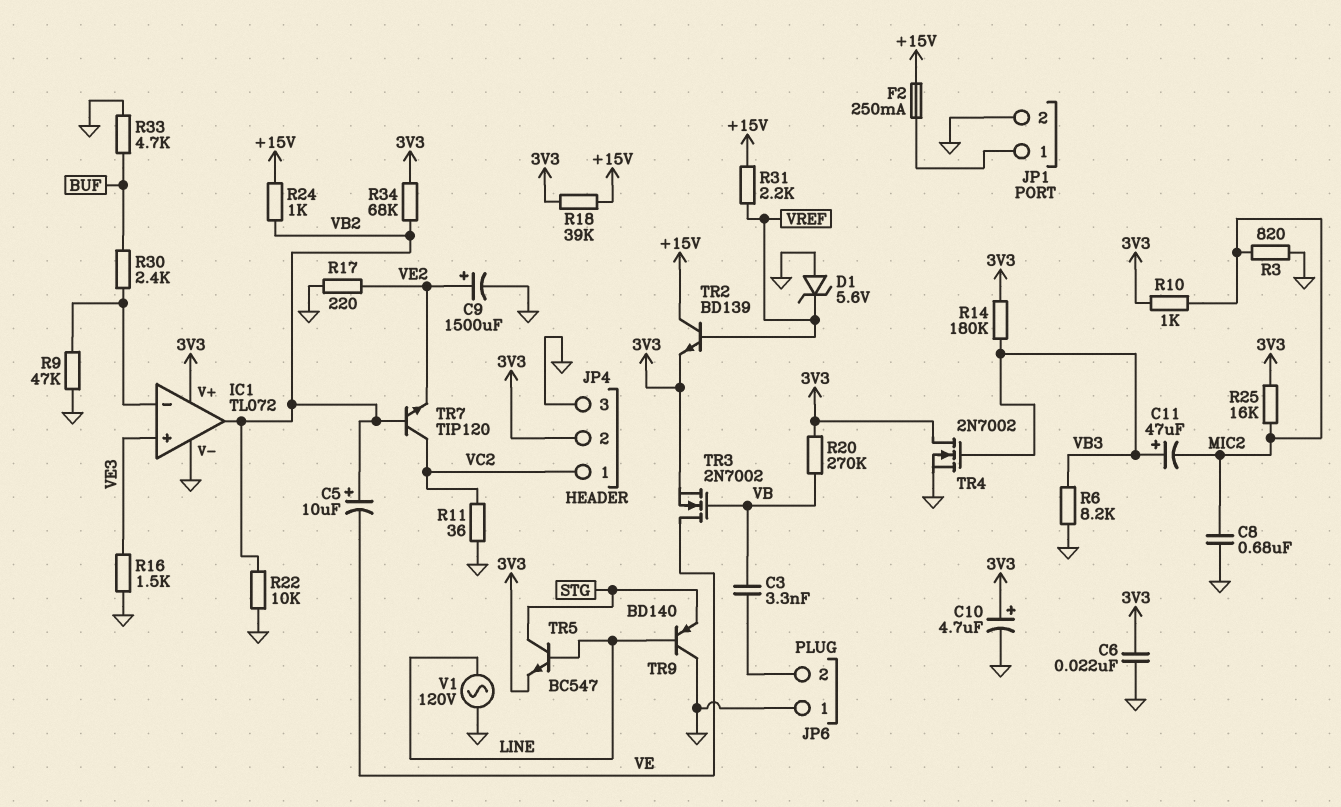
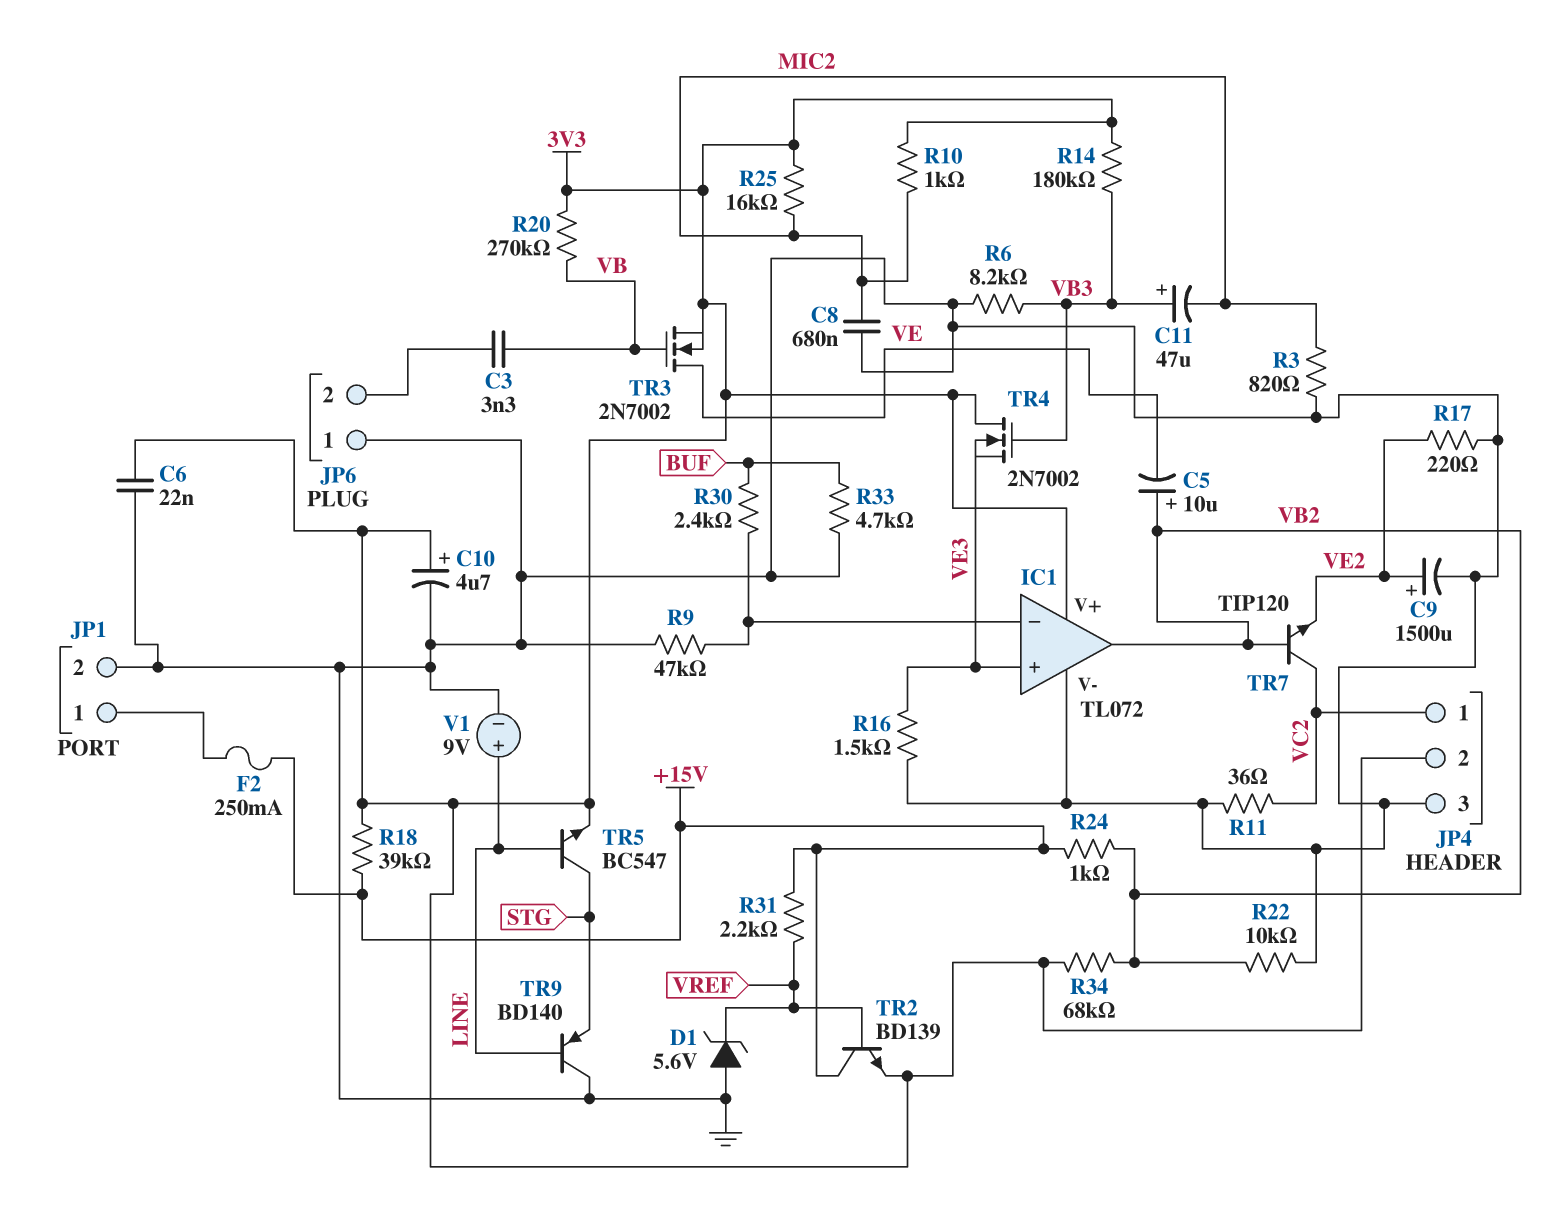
TR4: NMOS 2N7002 (G VB3, D 3V3, S GND) -> NMOS 2N7002 (G VB3, D 3V3, S VE3)
V1: AC 120V (GND, LINE) -> 9V (plus LINE, minus GND)

